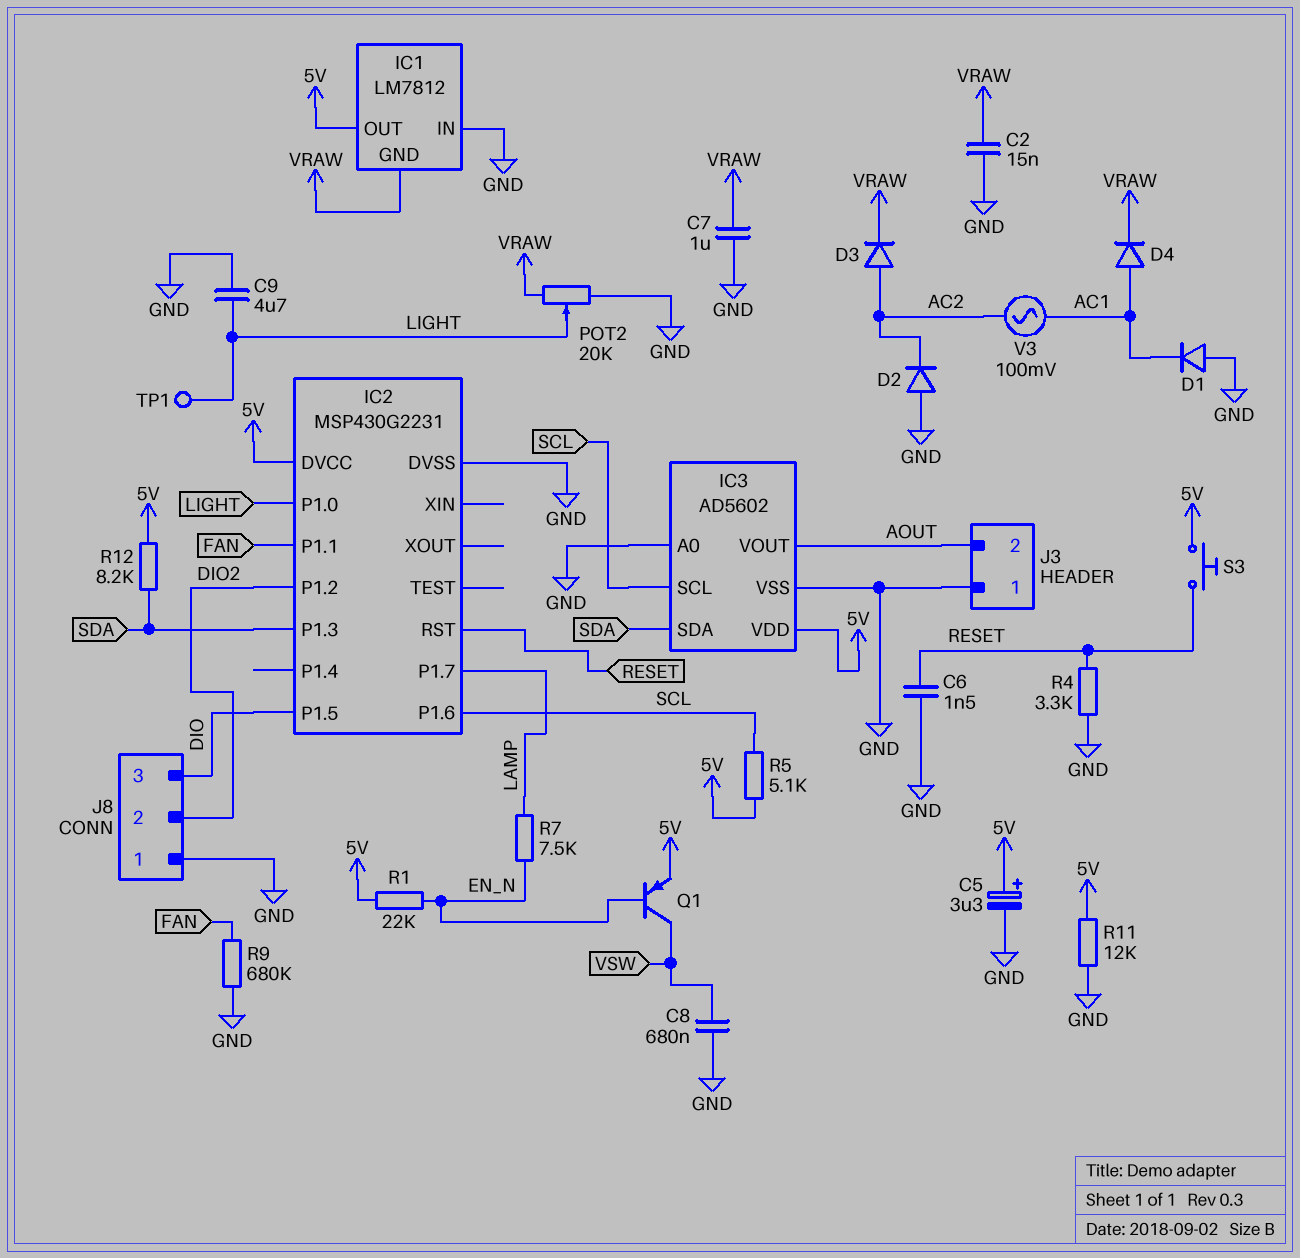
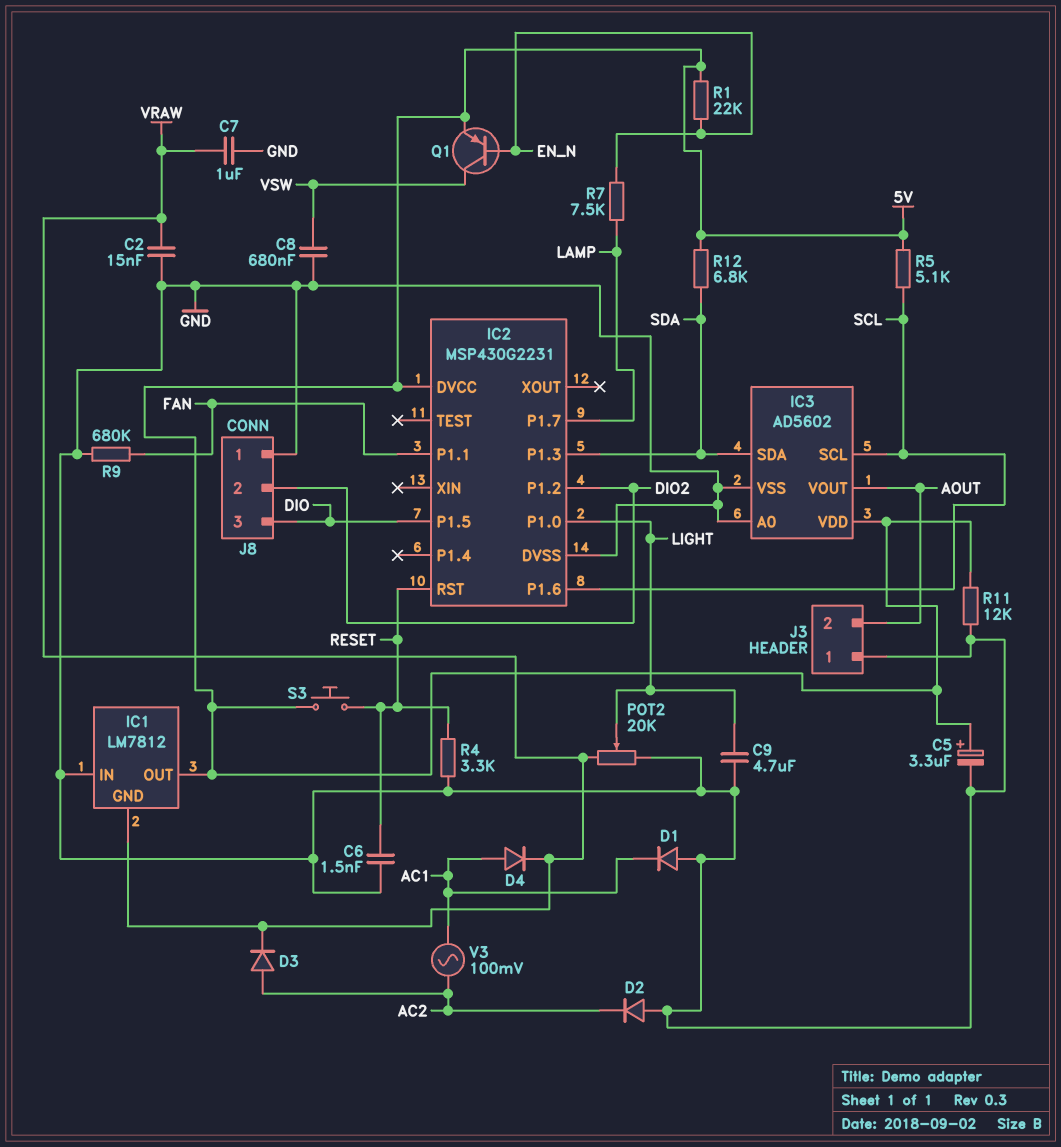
R12: 8.2k (5V, SDA) -> 6.8k (5V, SDA)
TP1: test point (LIGHT) -> none

